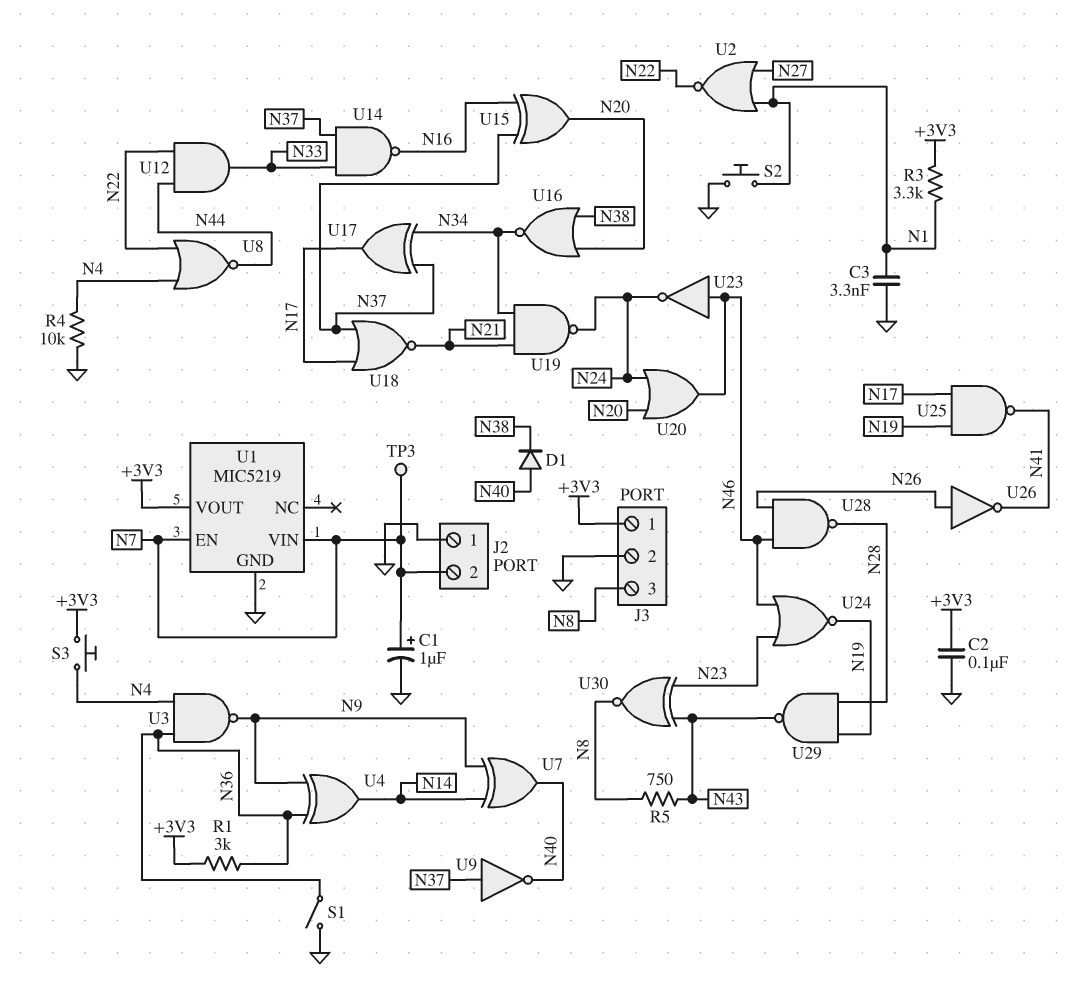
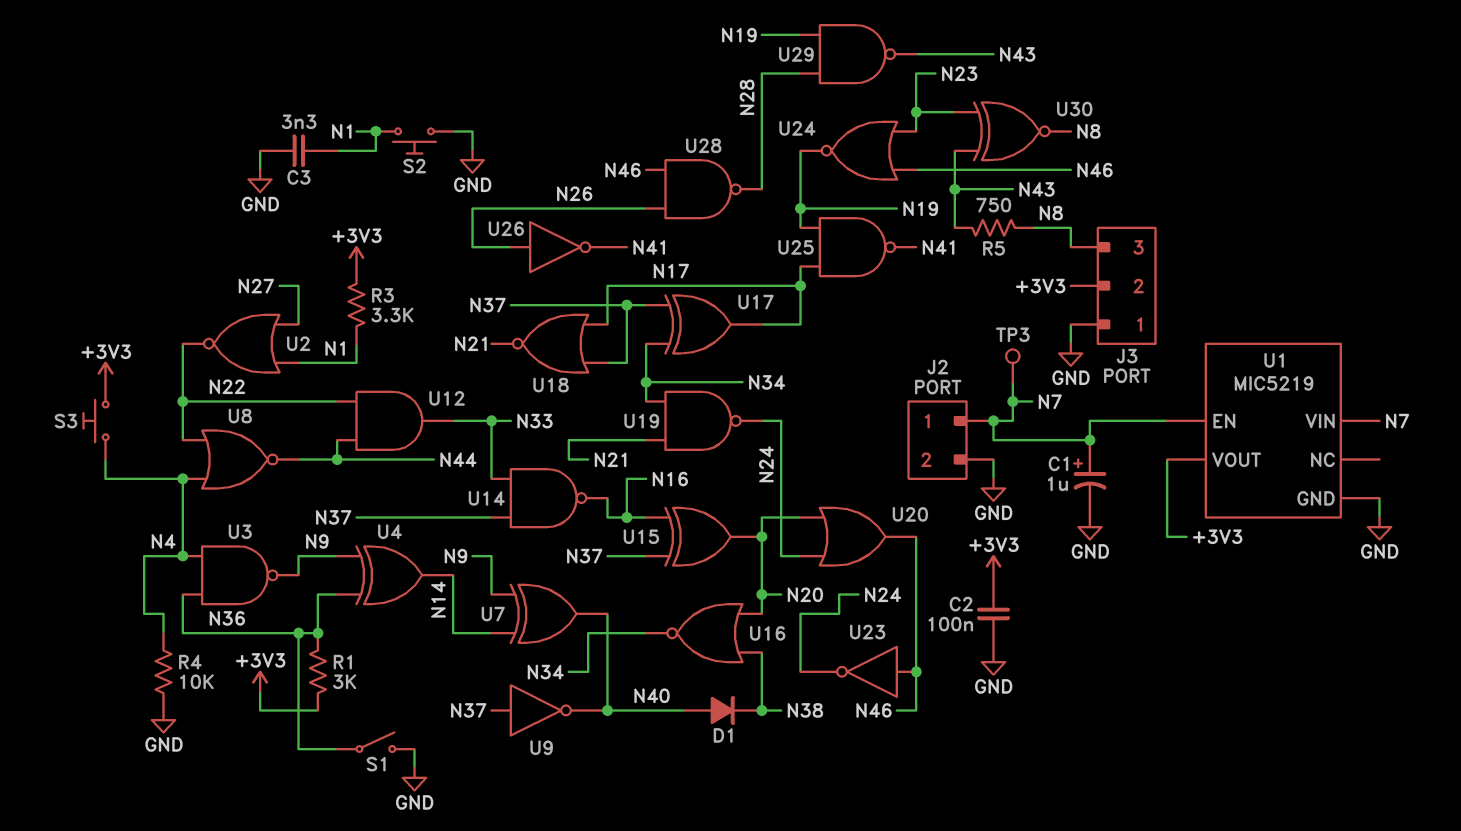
J2 pin 1: GND -> N7
J2 pin 2: N7 -> GND
J3 pin 1: +3V3 -> GND
J3 pin 2: GND -> +3V3

